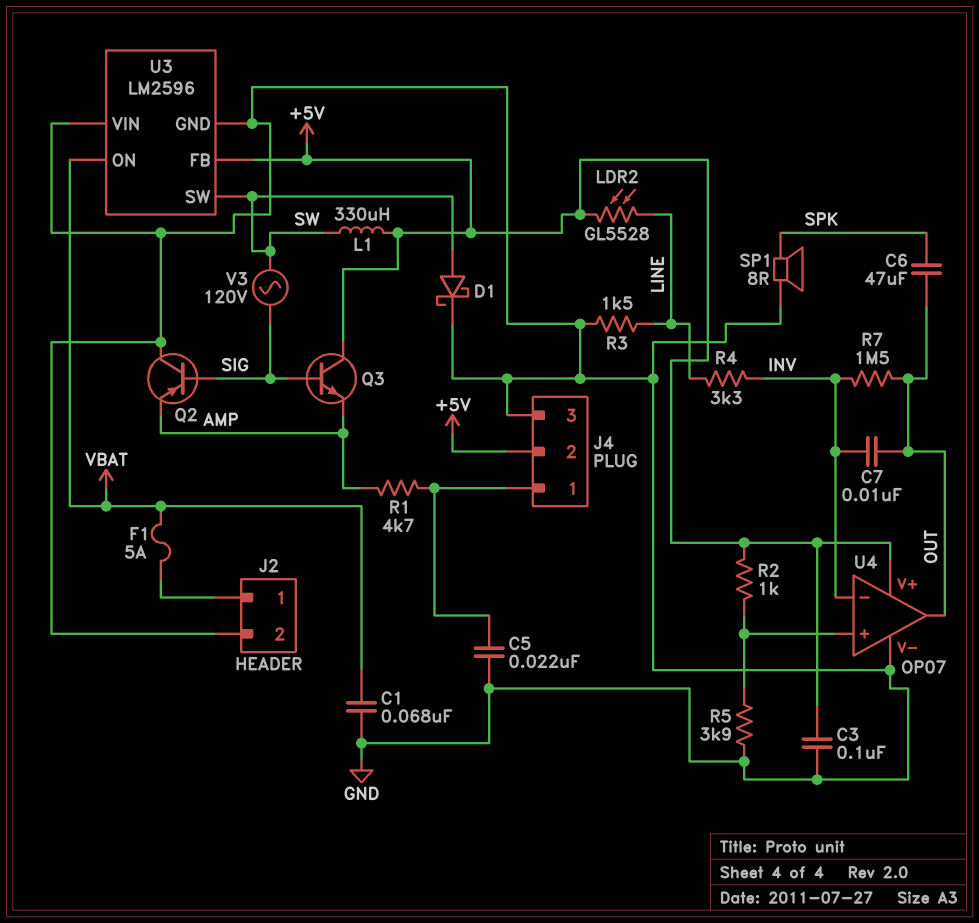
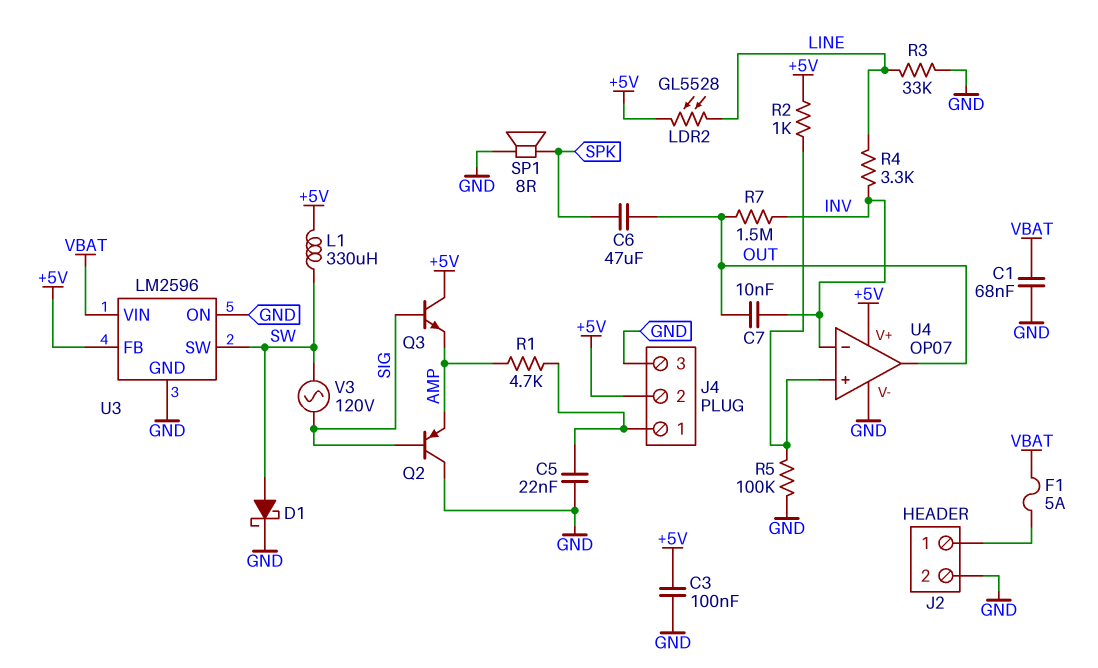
R3: 1.5k (GND, LINE) -> 33k (GND, LINE)
R5: 3.9k (GND, U4/in+) -> 100k (GND, U4/in+)
U3 pin ON: VBAT -> GND
U3 pin VIN: GND -> VBAT

